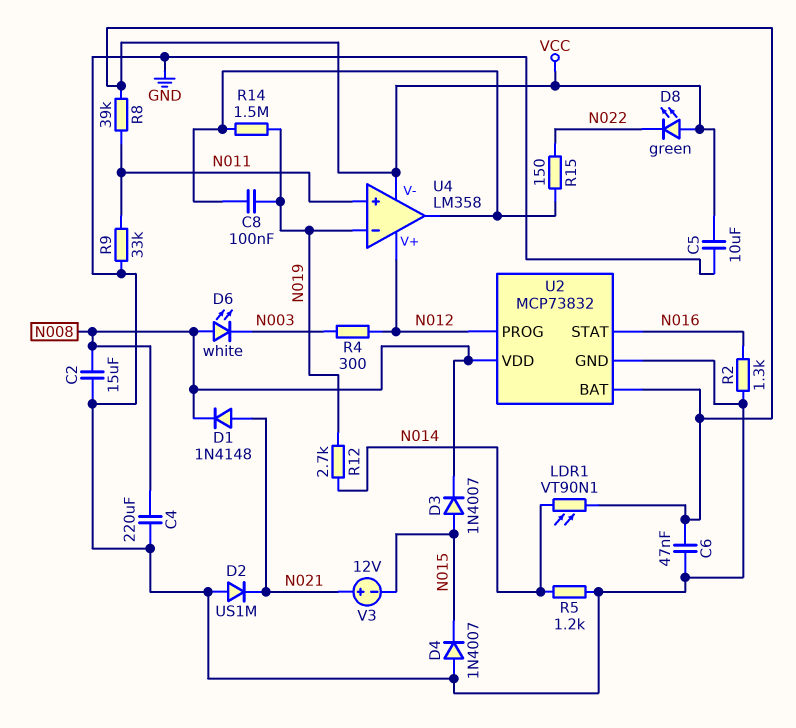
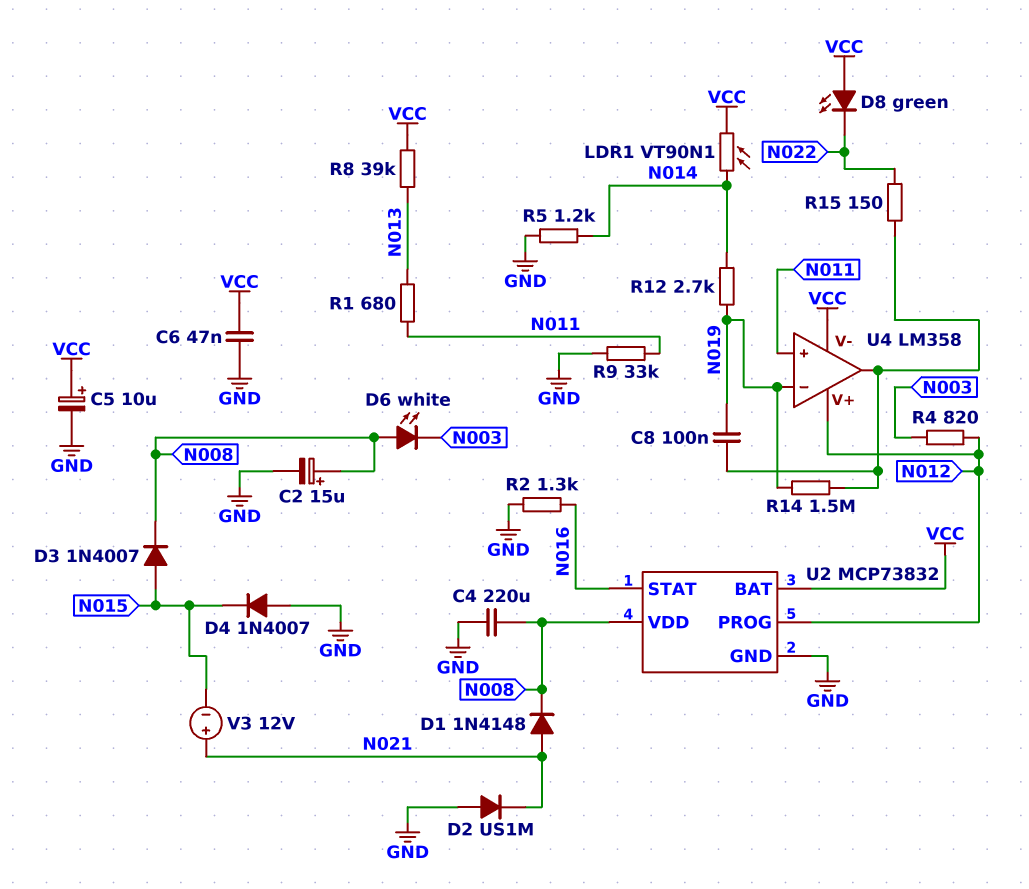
C2: 15uF (GND, N008) -> 15uF (plus N008, minus GND)
C5: 10uF (GND, VCC) -> 10uF (plus VCC, minus GND)
R1: none -> 680 (N011, N013)
R4: 300 (N003, N012) -> 820 (N003, N012)
R8: 39k (N011, VCC) -> 39k (N013, VCC)

